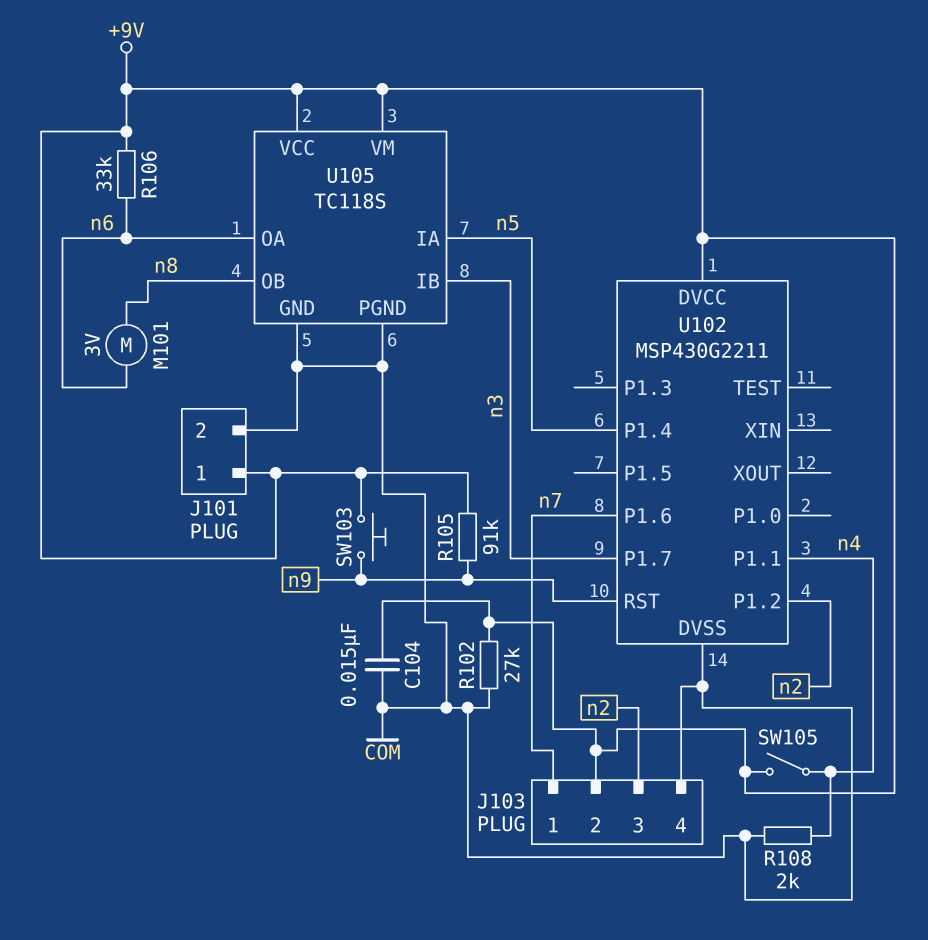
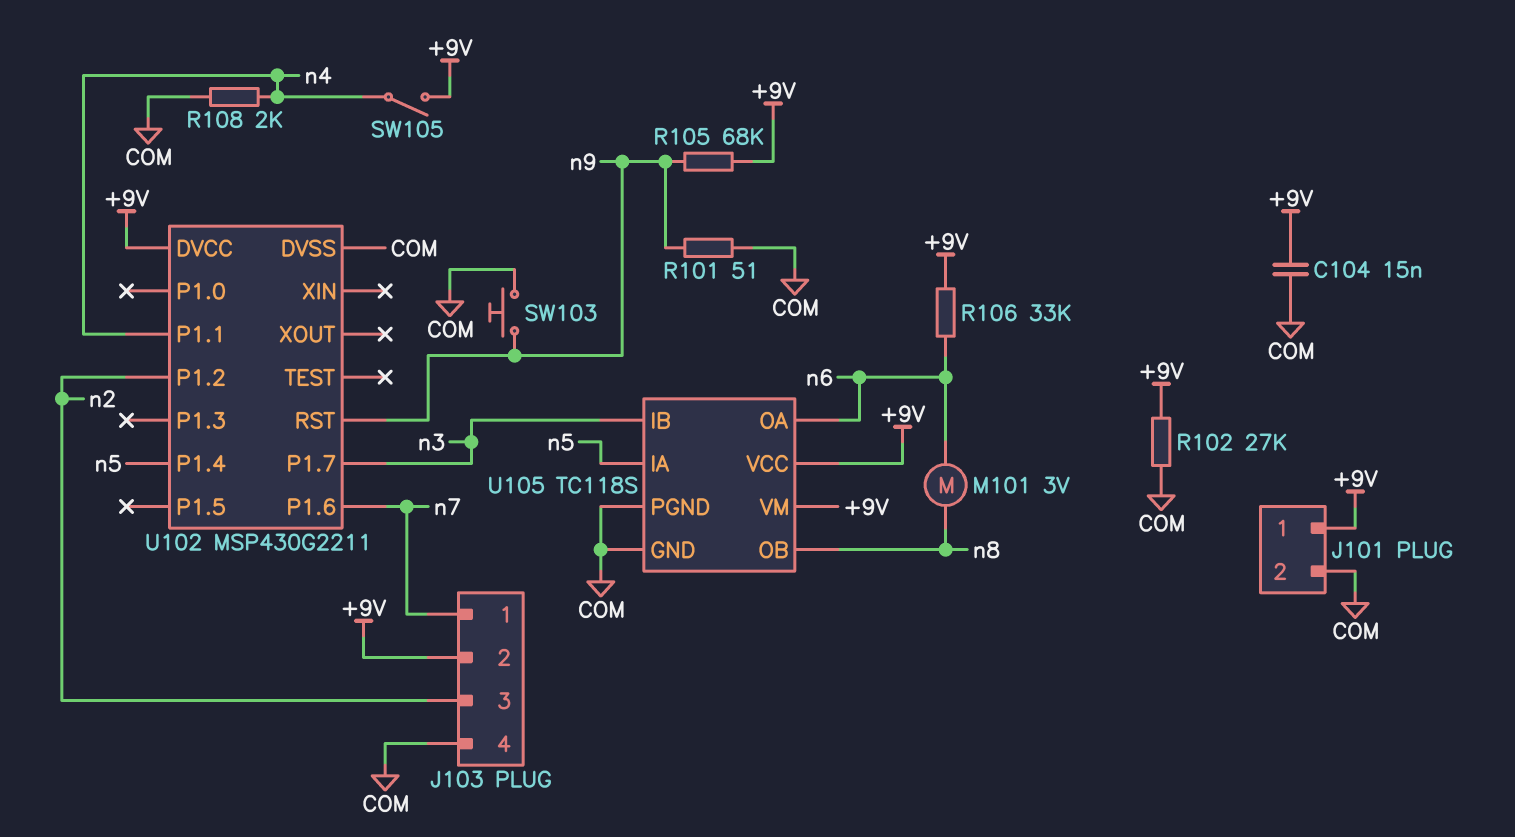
R101: none -> 51 (COM, n9)
R105: 91k (+9V, n9) -> 68k (+9V, n9)
SW103: button (+9V, n9) -> button (COM, n9)

